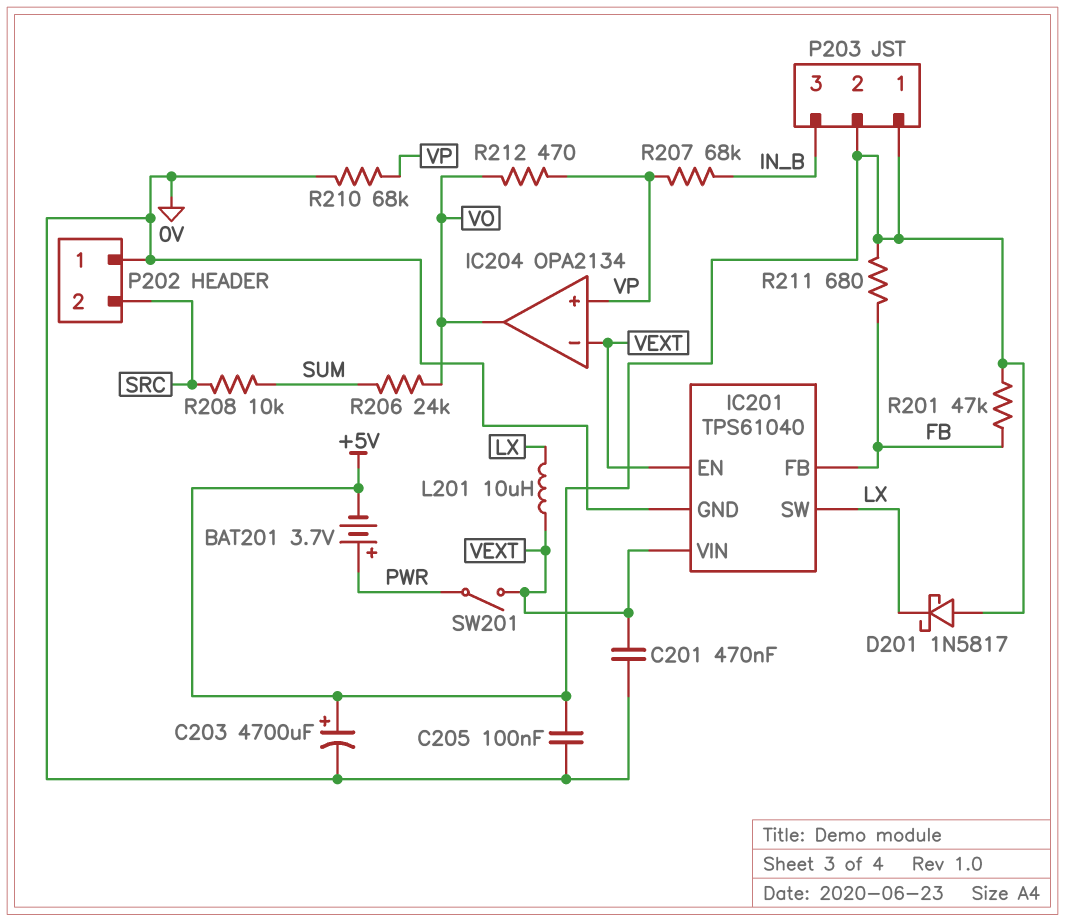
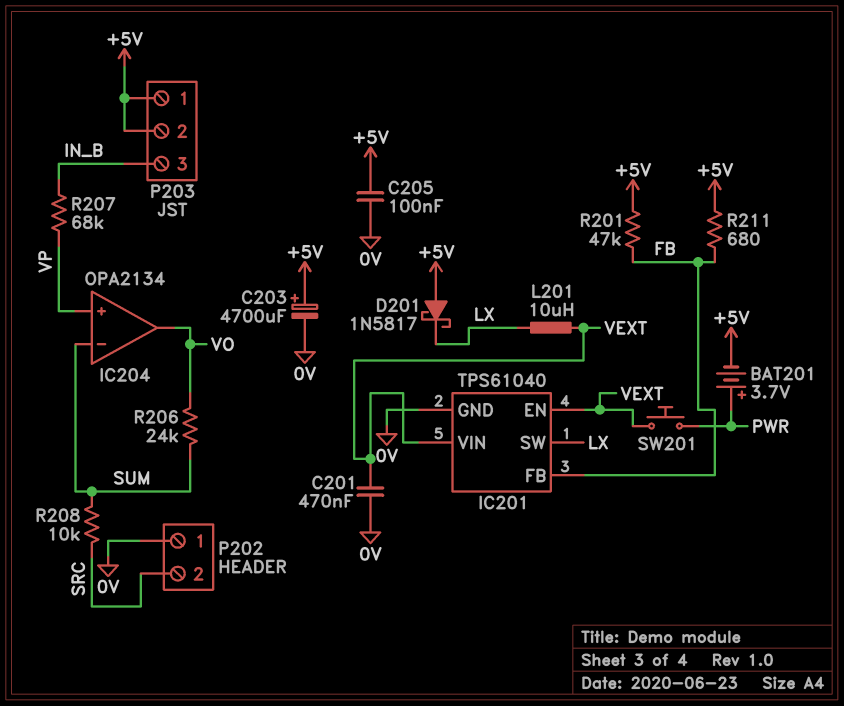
IC204 pin in-: VEXT -> SUM
R210: 68k (0V, VP) -> none
R212: 470 (VO, VP) -> none
SW201: switch (PWR, VEXT) -> button (PWR, VEXT)

